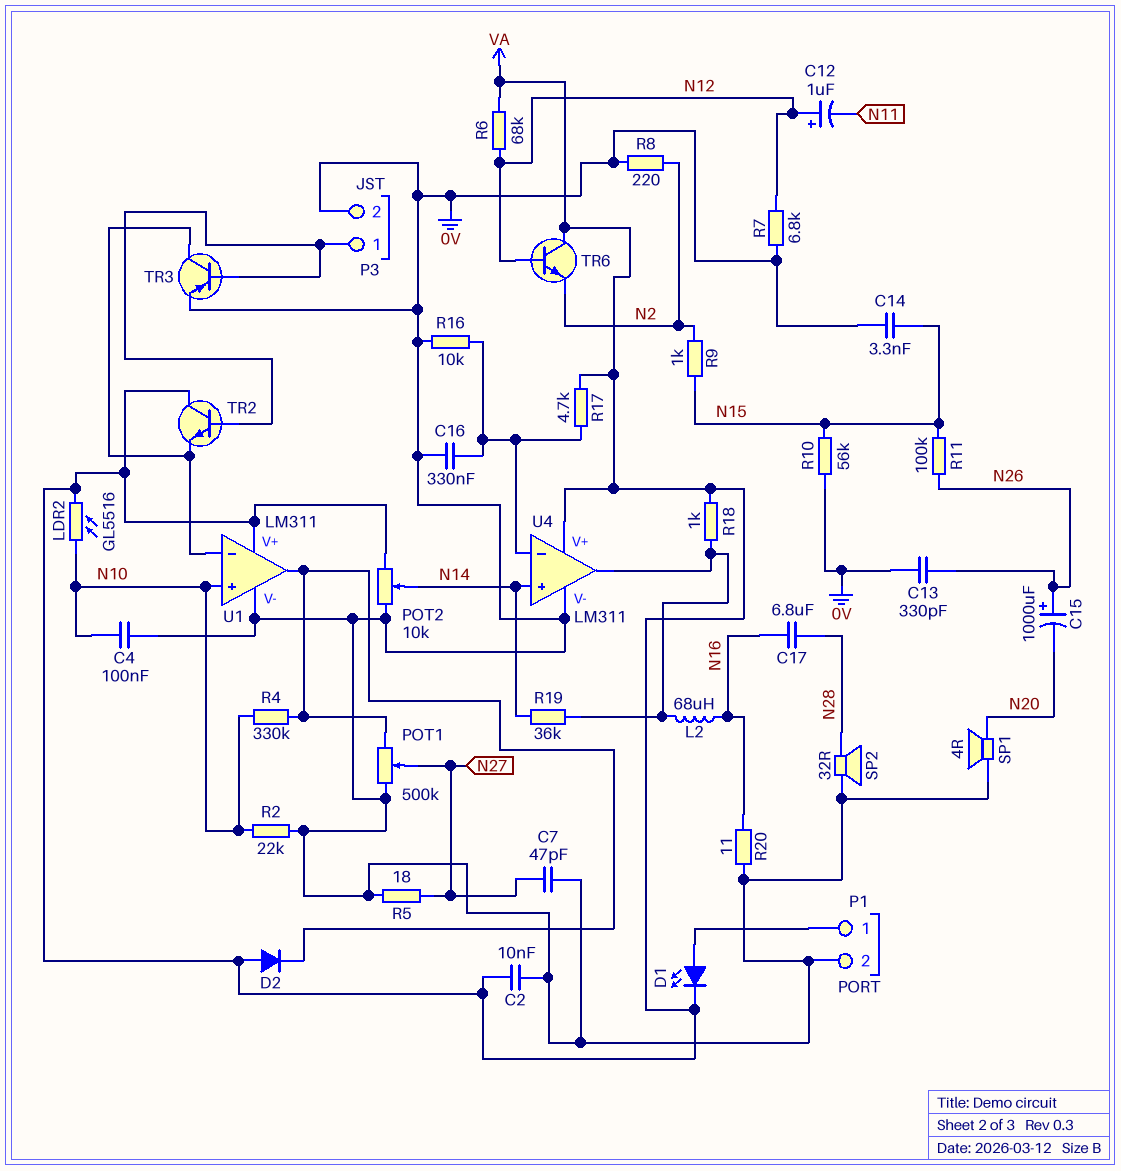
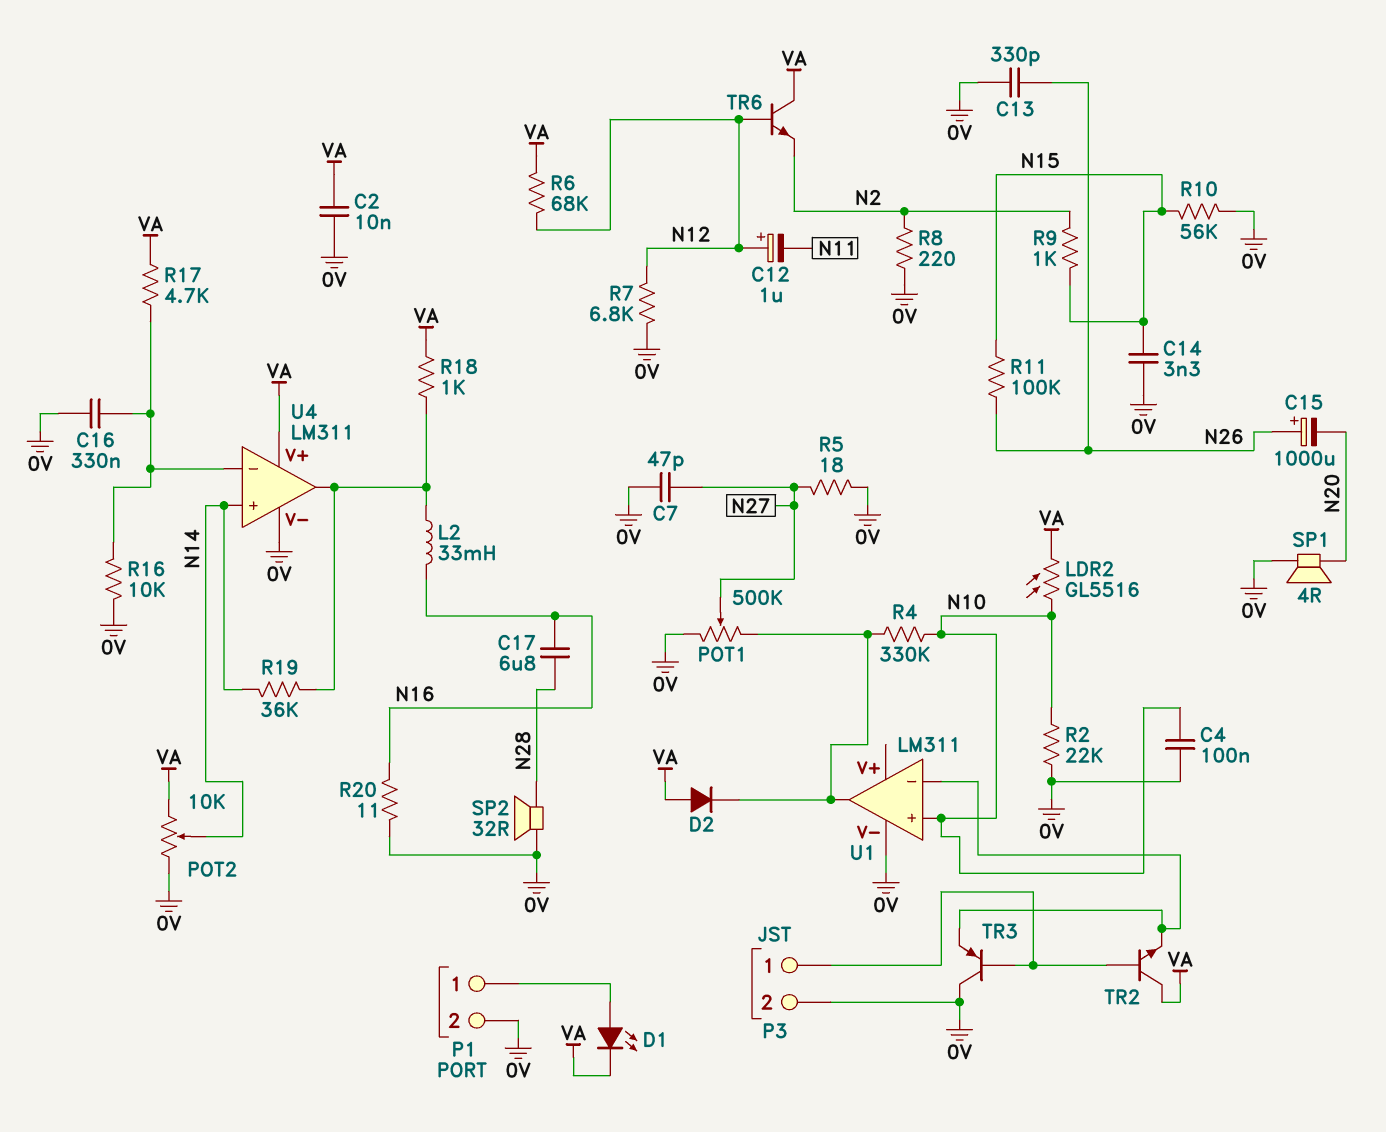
L2: 68uH (N16, U4/out) -> 33mH (N16, U4/out)
TR3: PNP (B P3/1, C U1/in-, E 0V) -> PNP (B P3/1, C 0V, E U1/in-)
U1 pin V+: VA -> none

